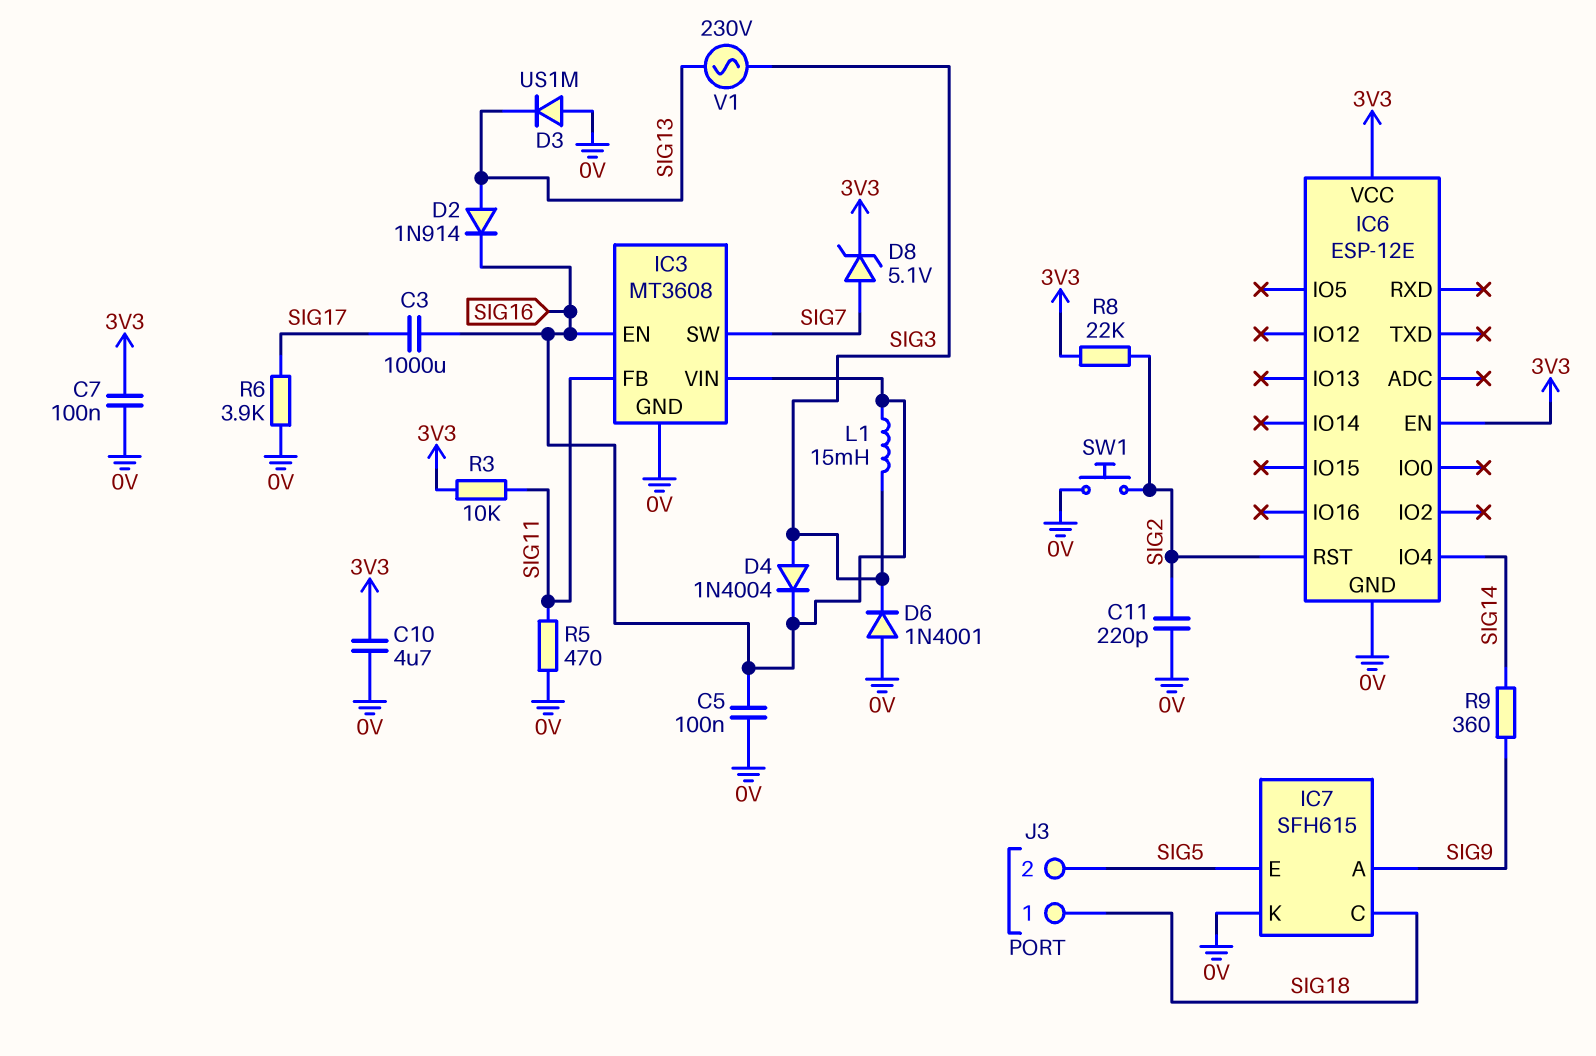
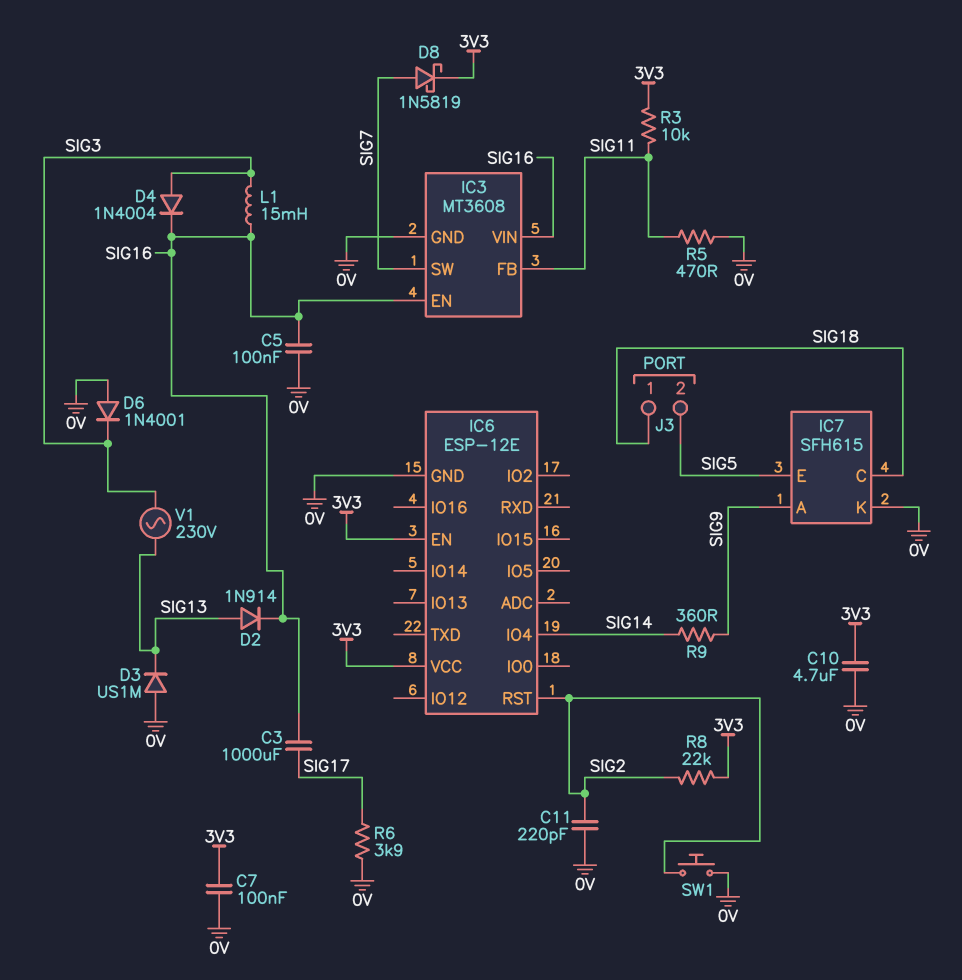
D8: zener 5.1V (A SIG7, K 3V3) -> schottky 1N5819 (A SIG7, K 3V3)

